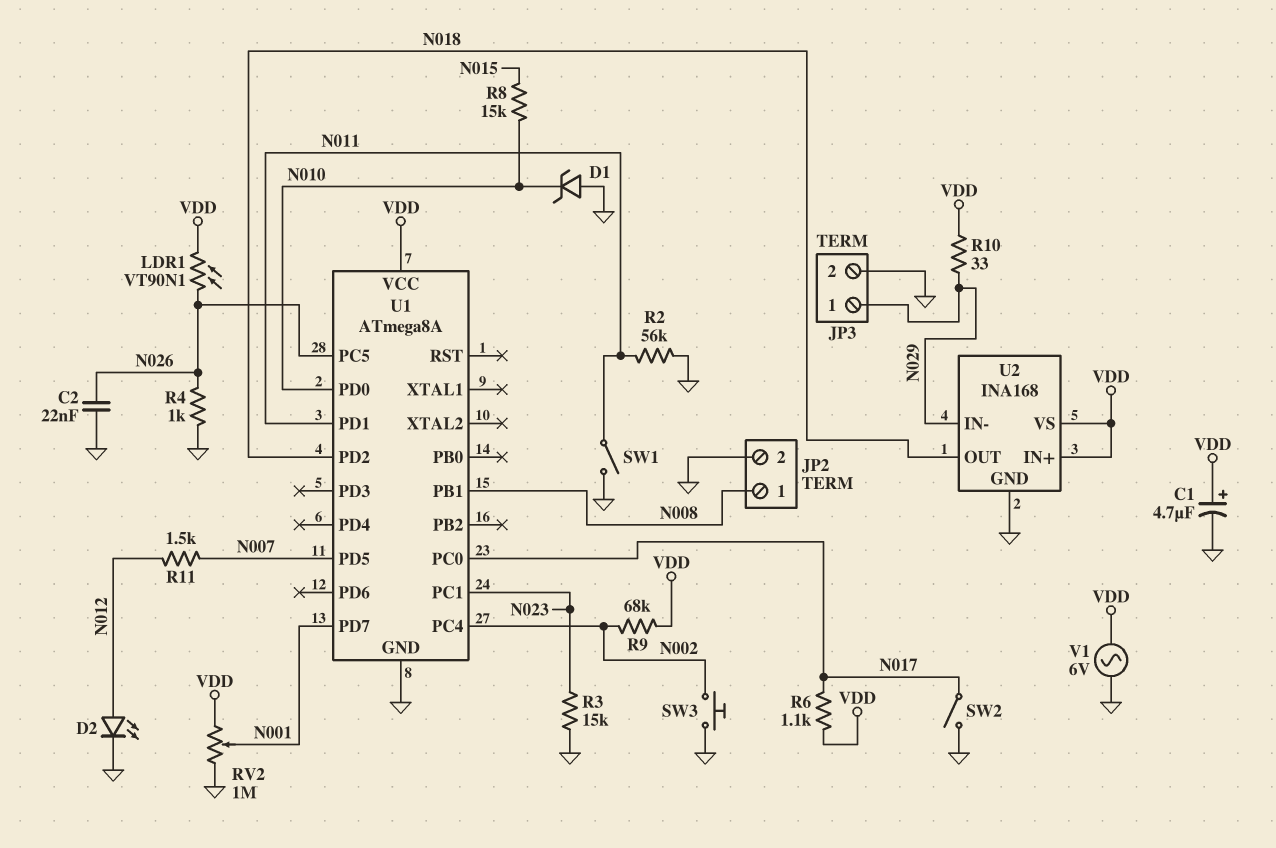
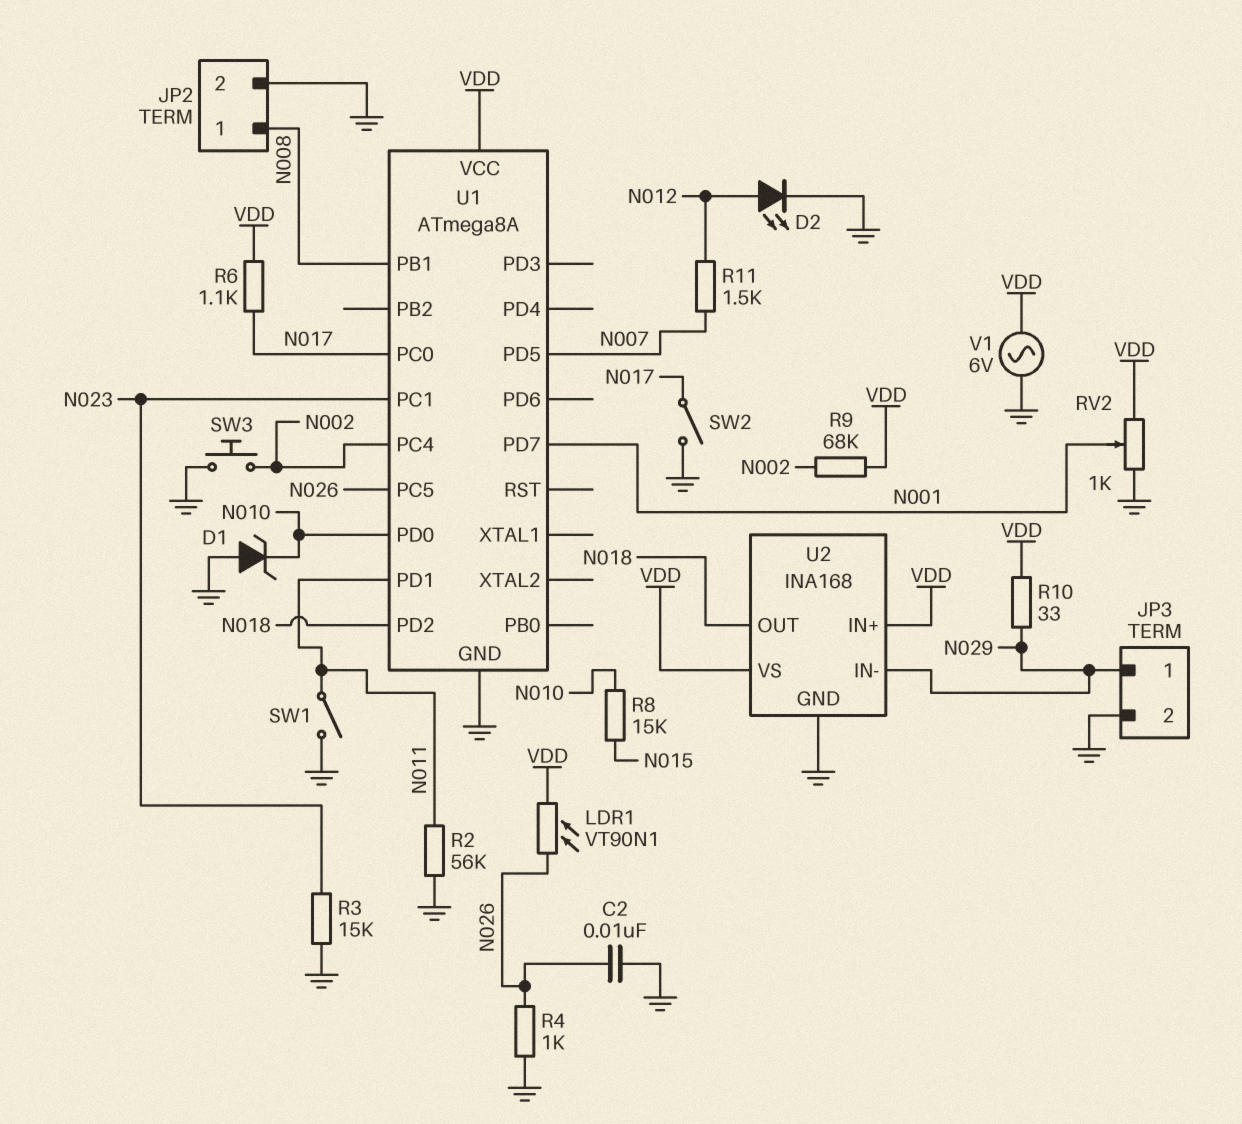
C1: 4.7uF (plus VDD, minus GND) -> none
C2: 22nF (GND, N026) -> 10nF (GND, N026)
RV2: 1M (GND, VDD, wiper N001) -> 1k (GND, VDD, wiper N001)

